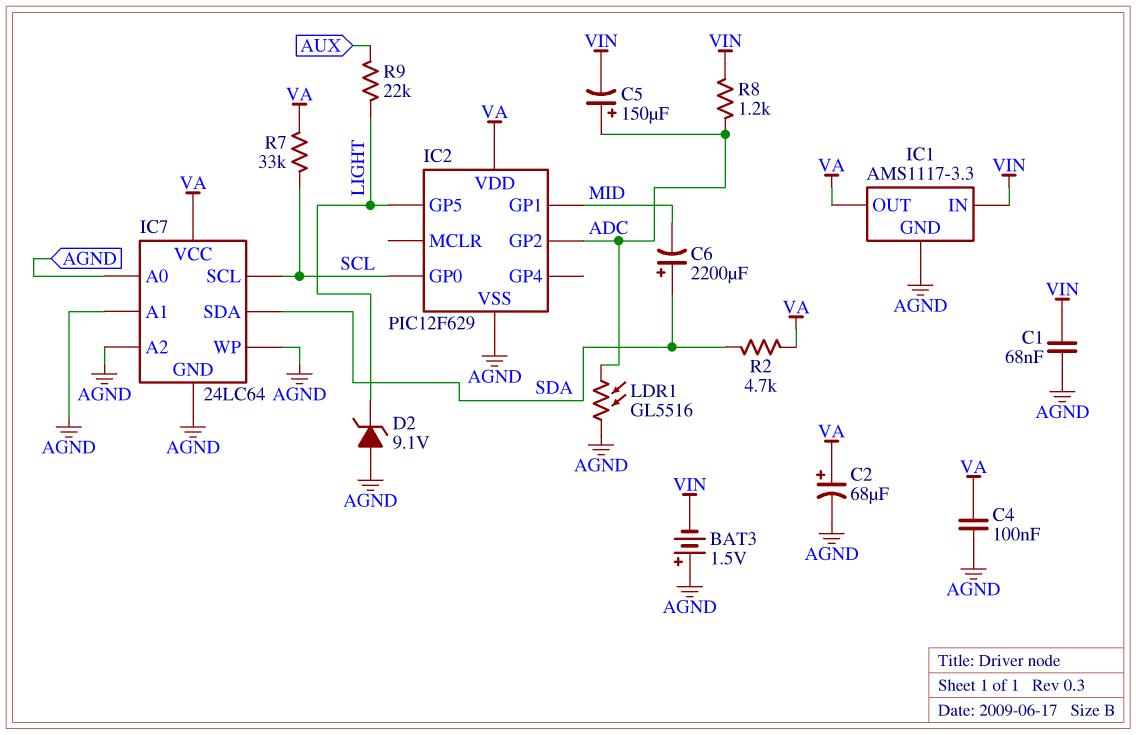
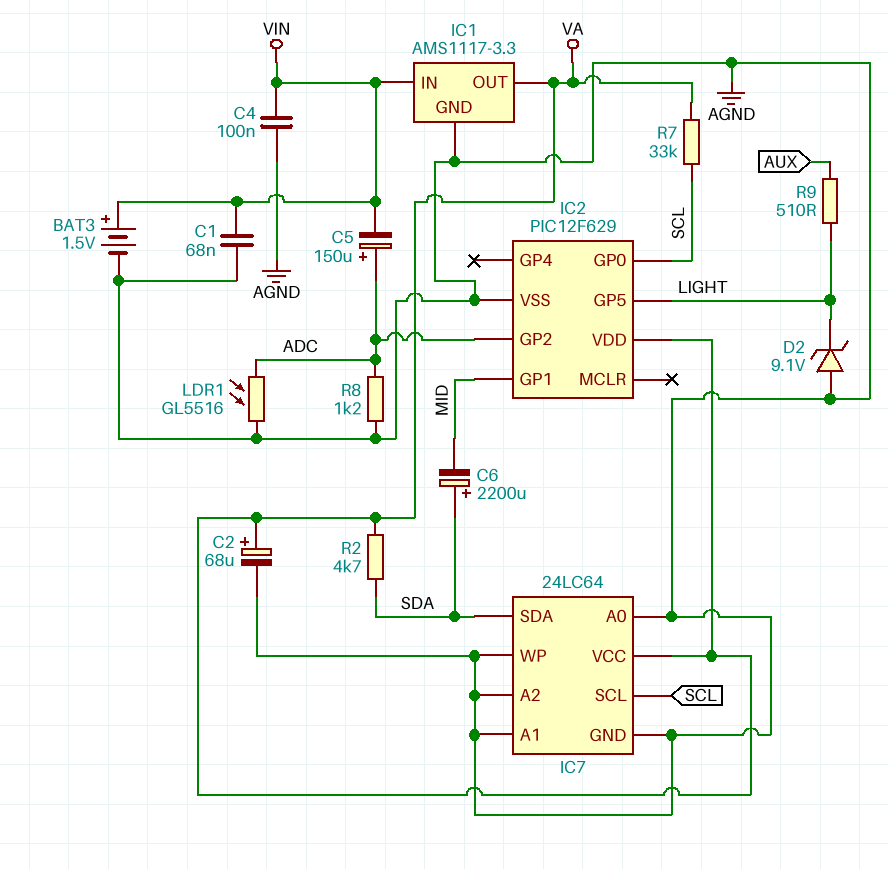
BAT3: 1.5V (plus AGND, minus VIN) -> 1.5V (plus VIN, minus AGND)
C4: 100nF (AGND, VA) -> 100nF (AGND, VIN)
R8: 1.2k (ADC, VIN) -> 1.2k (ADC, AGND)
R9: 22k (AUX, LIGHT) -> 510 (AUX, LIGHT)

